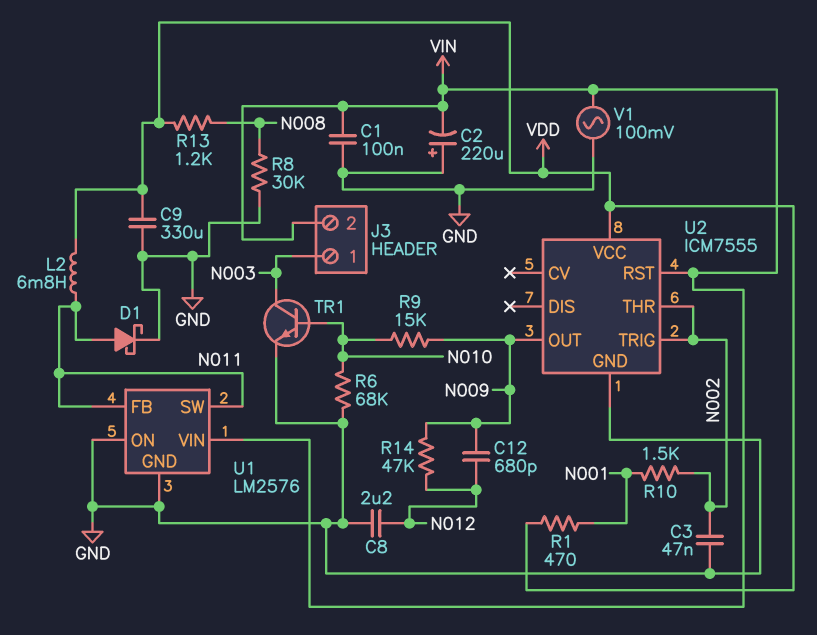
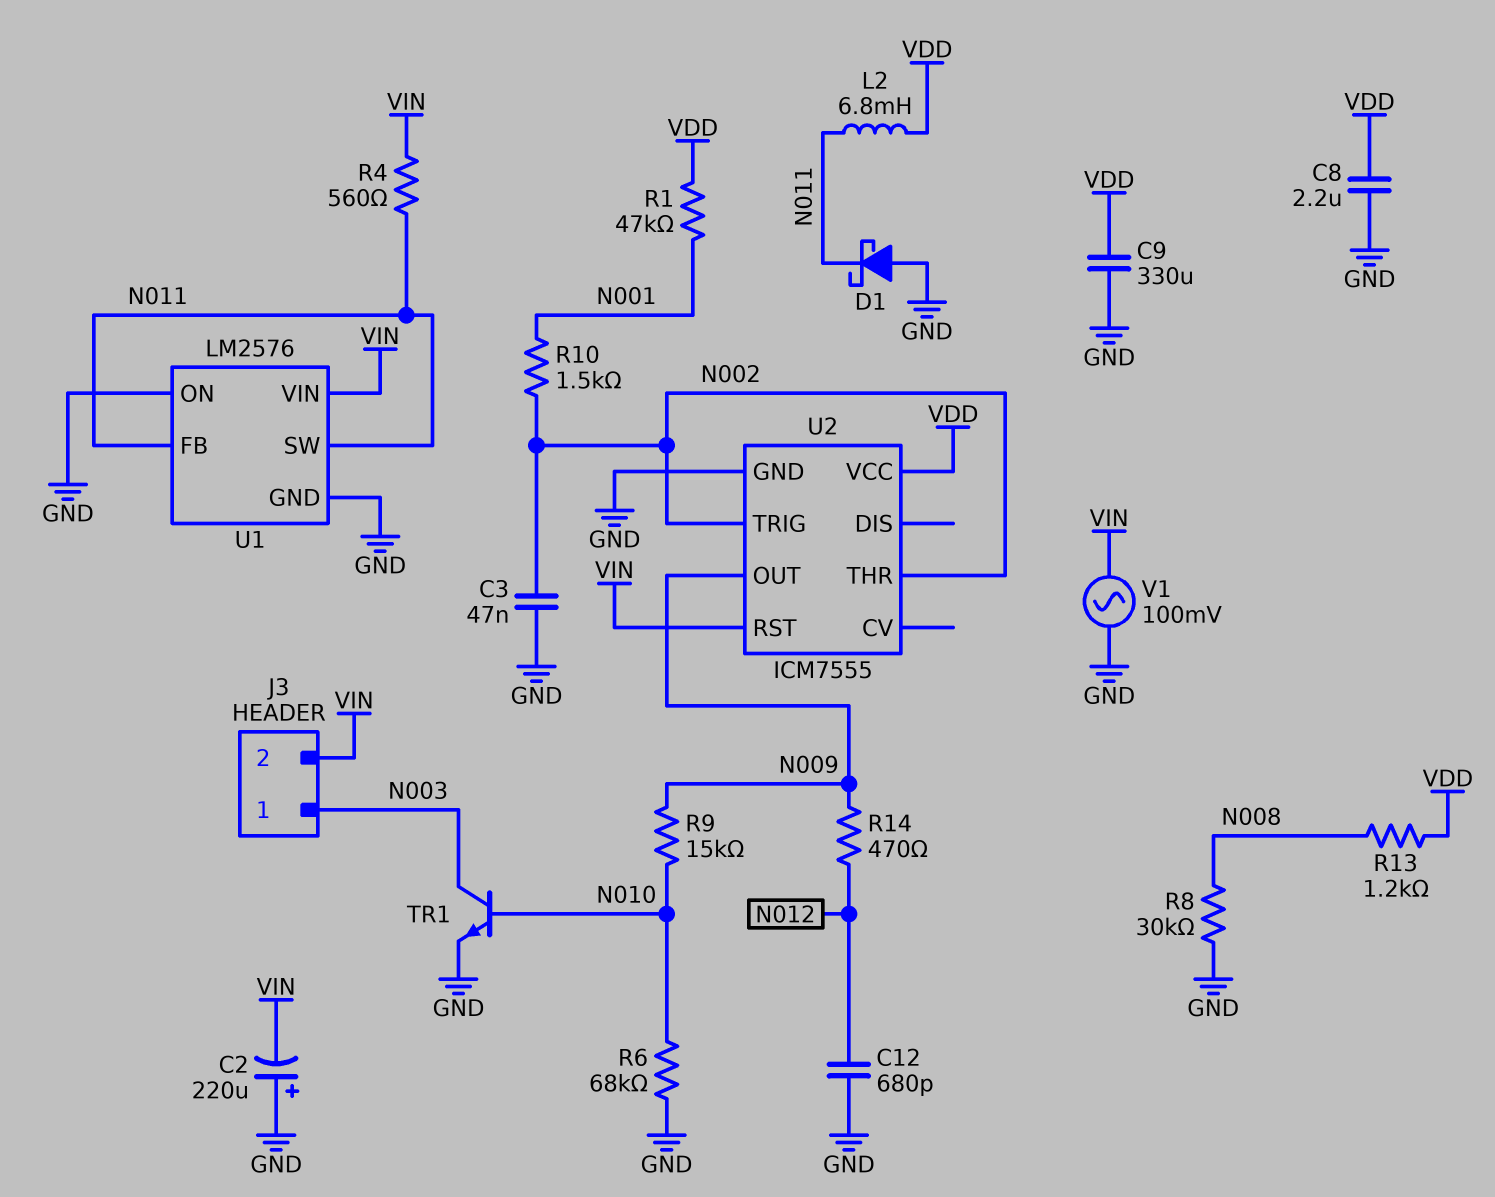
C1: 100nF (GND, VIN) -> none
C8: 2.2uF (GND, N012) -> 2.2uF (GND, VDD)
C12: 680pF (N009, N012) -> 680pF (GND, N012)
D1: schottky (A N011, K GND) -> schottky (A GND, K N011)
R1: 470 (N001, VDD) -> 47k (N001, VDD)
R4: none -> 560 (N011, VIN)
R14: 47k (N009, N012) -> 470 (N009, N012)

